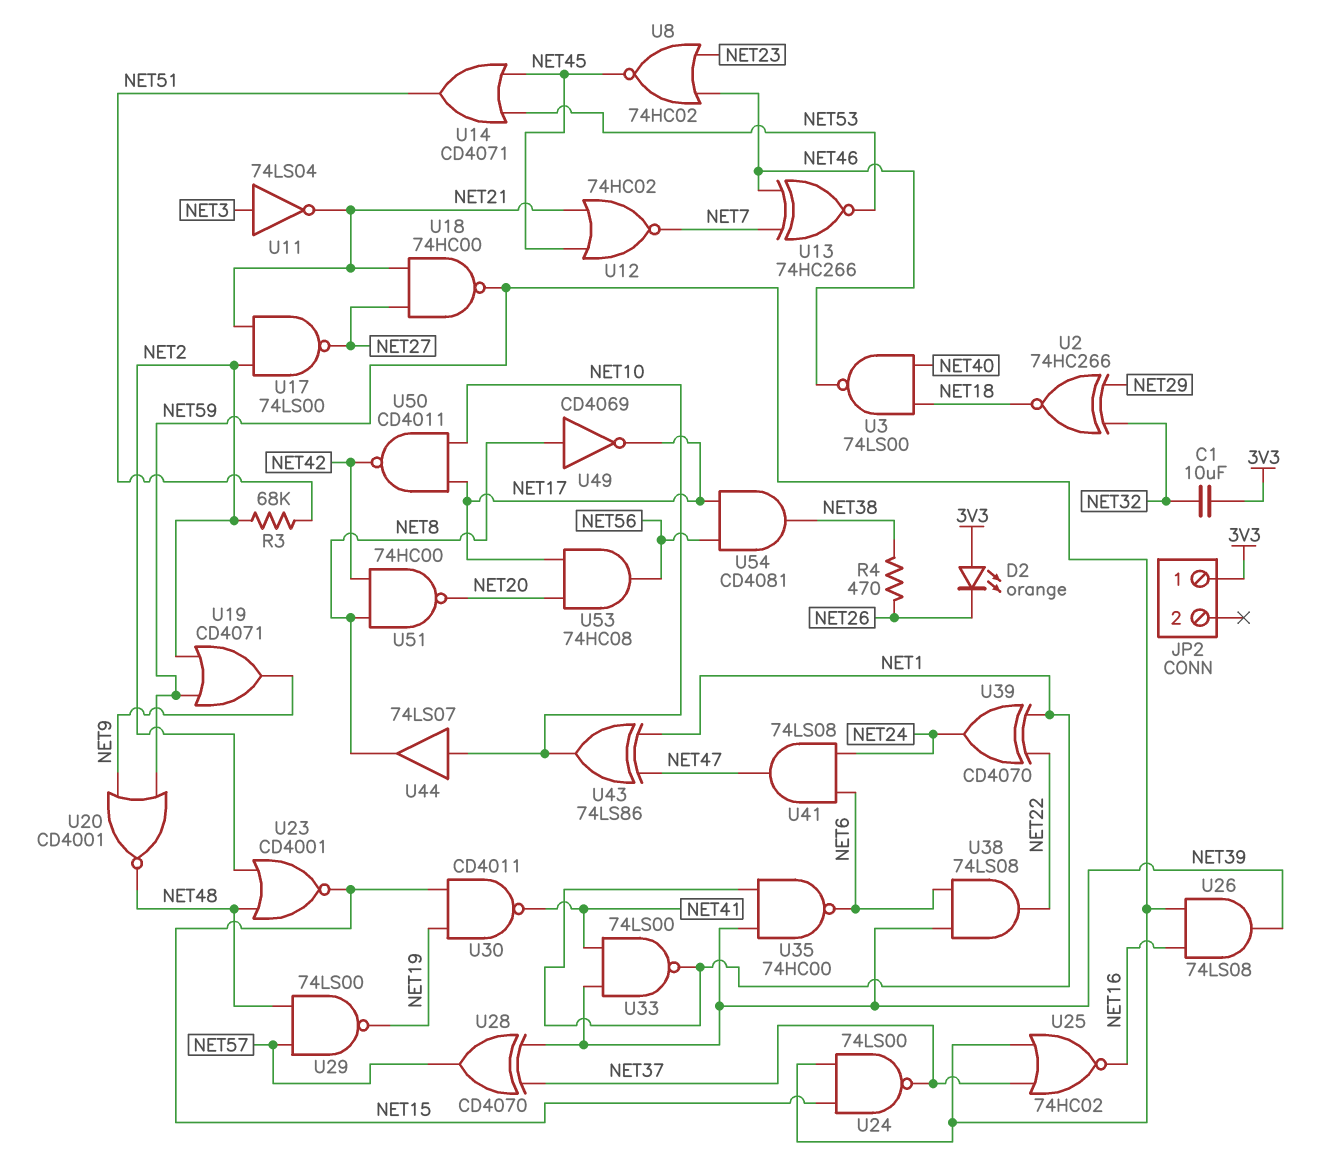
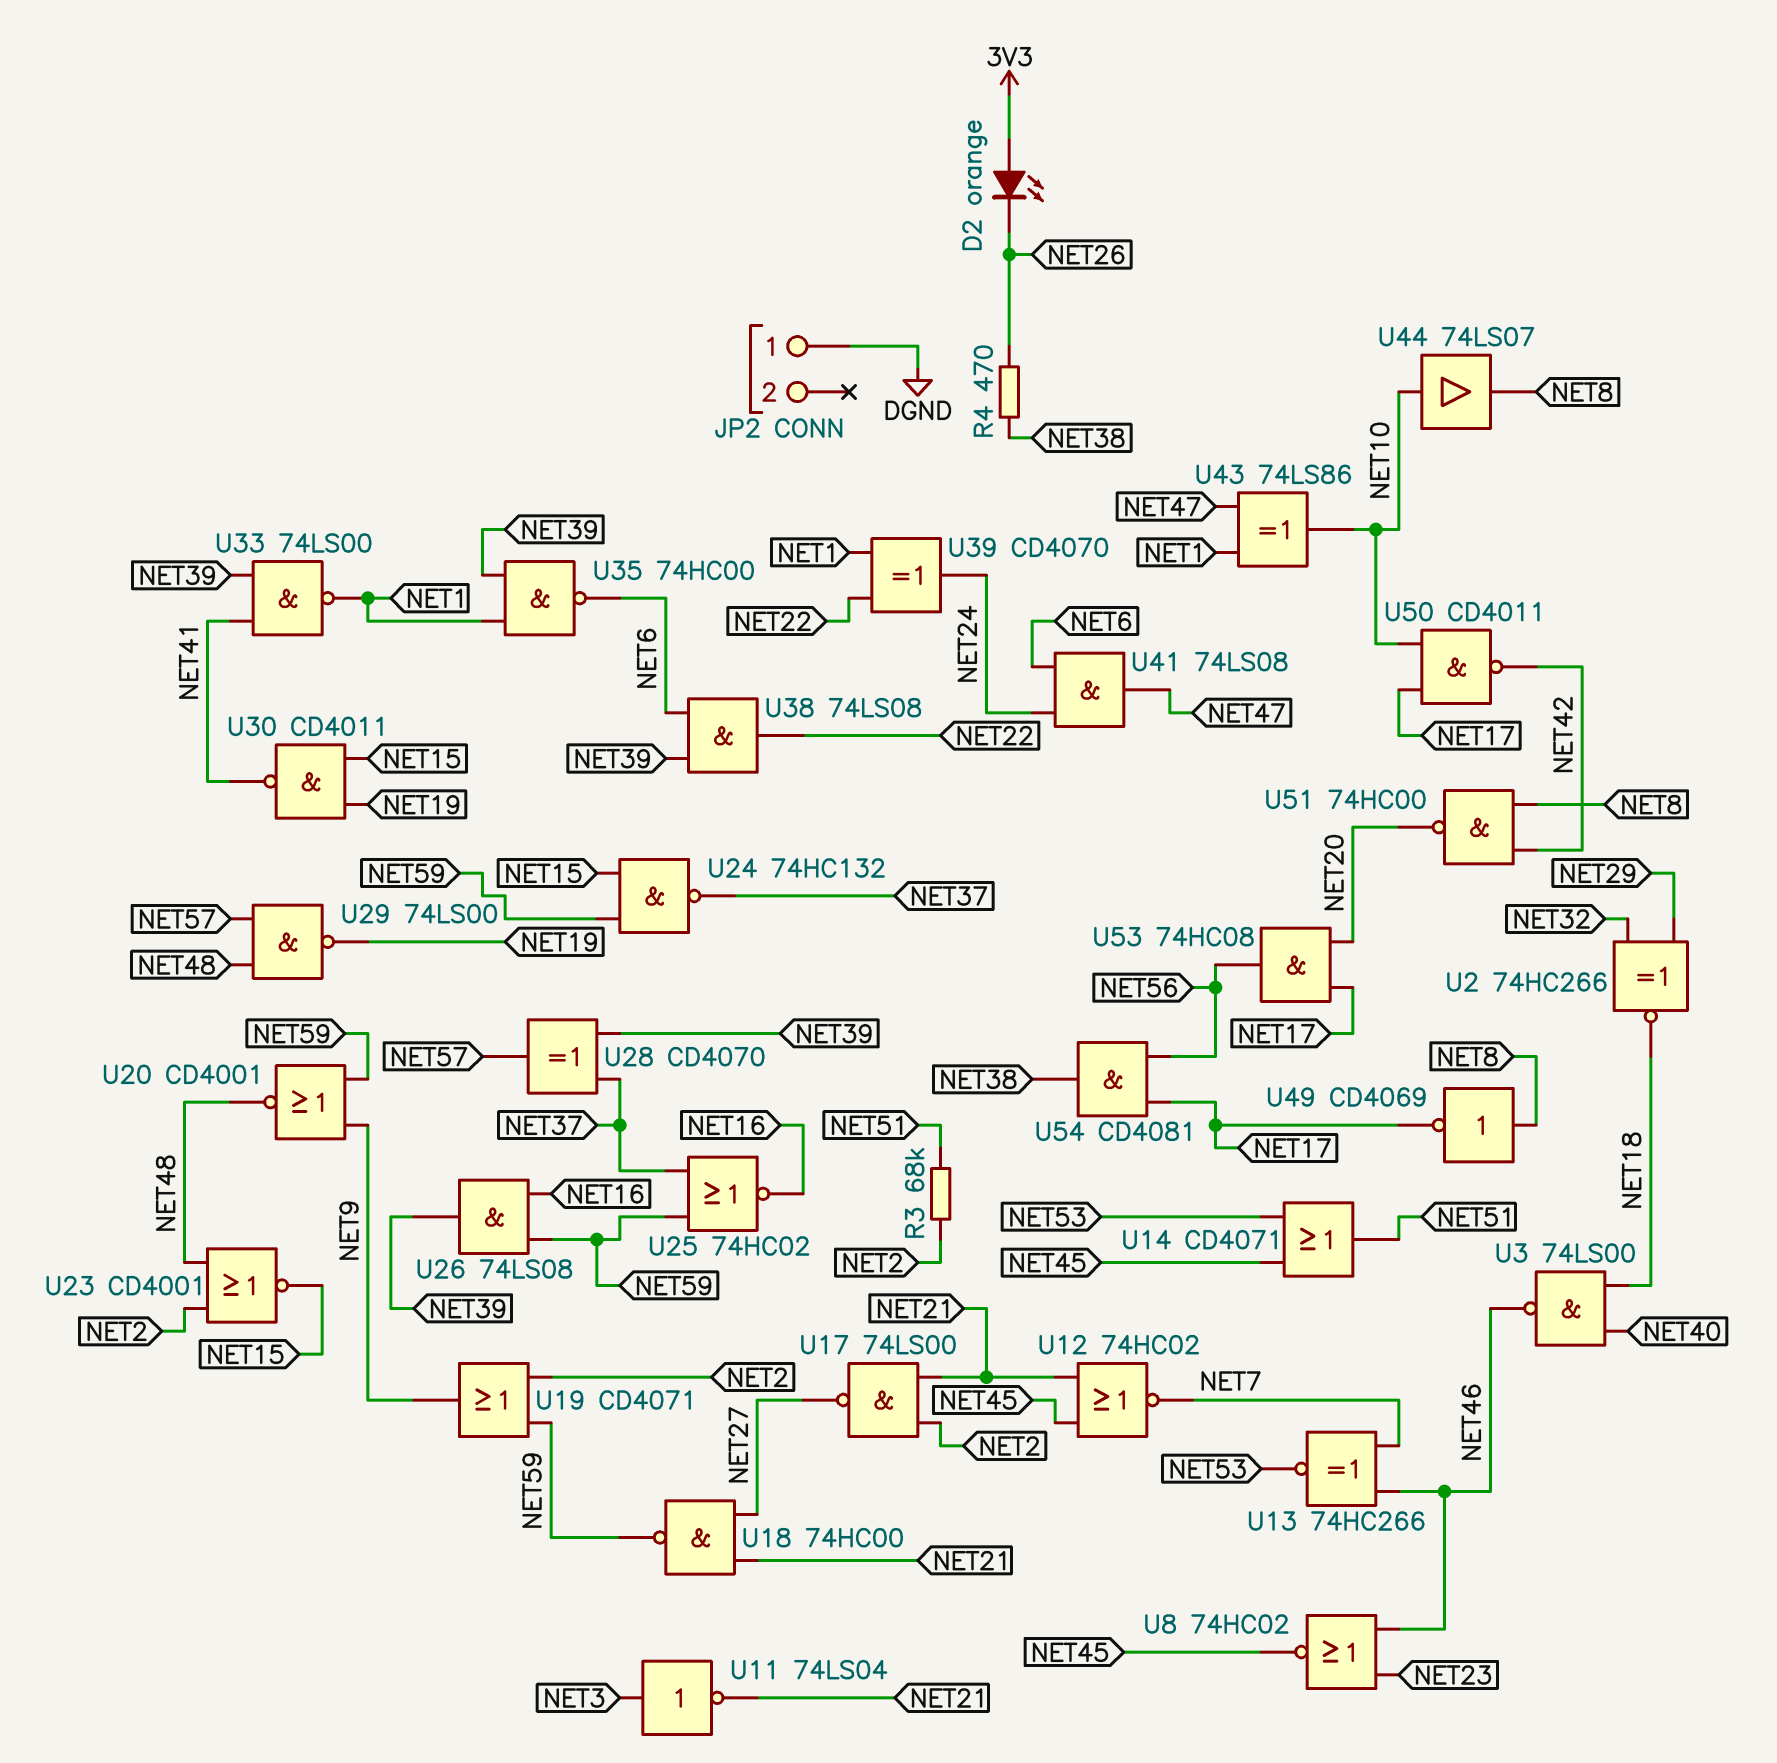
C1: 10uF (3V3, NET32) -> none
JP2 pin 1: 3V3 -> DGND
U24: NAND 74LS00 (in NET15, in NET59, out NET37) -> NAND 74HC132 (in NET15, in NET59, out NET37)

